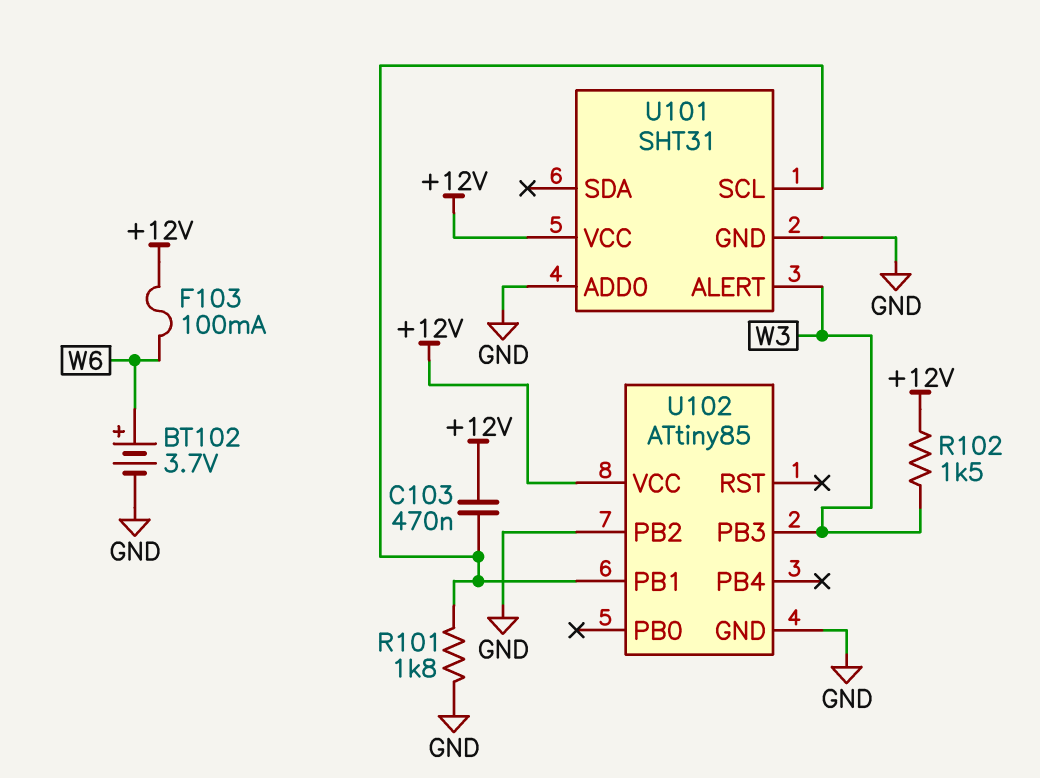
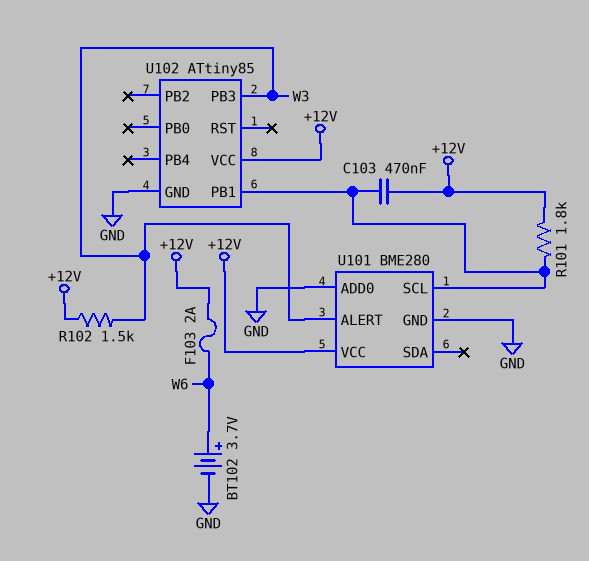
F103: 100mA (+12V, W6) -> 2A (+12V, W6)
R101: 1.8k (GND, U101/SCL) -> 1.8k (+12V, U101/SCL)
U101: SHT31 -> BME280
U102 pin PB2: GND -> none

